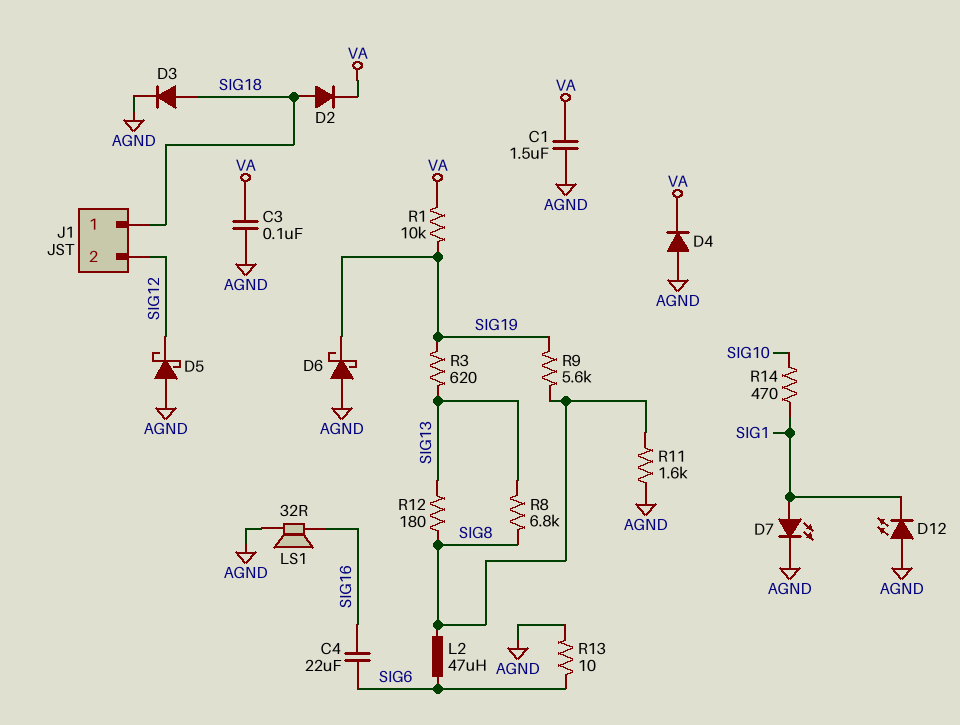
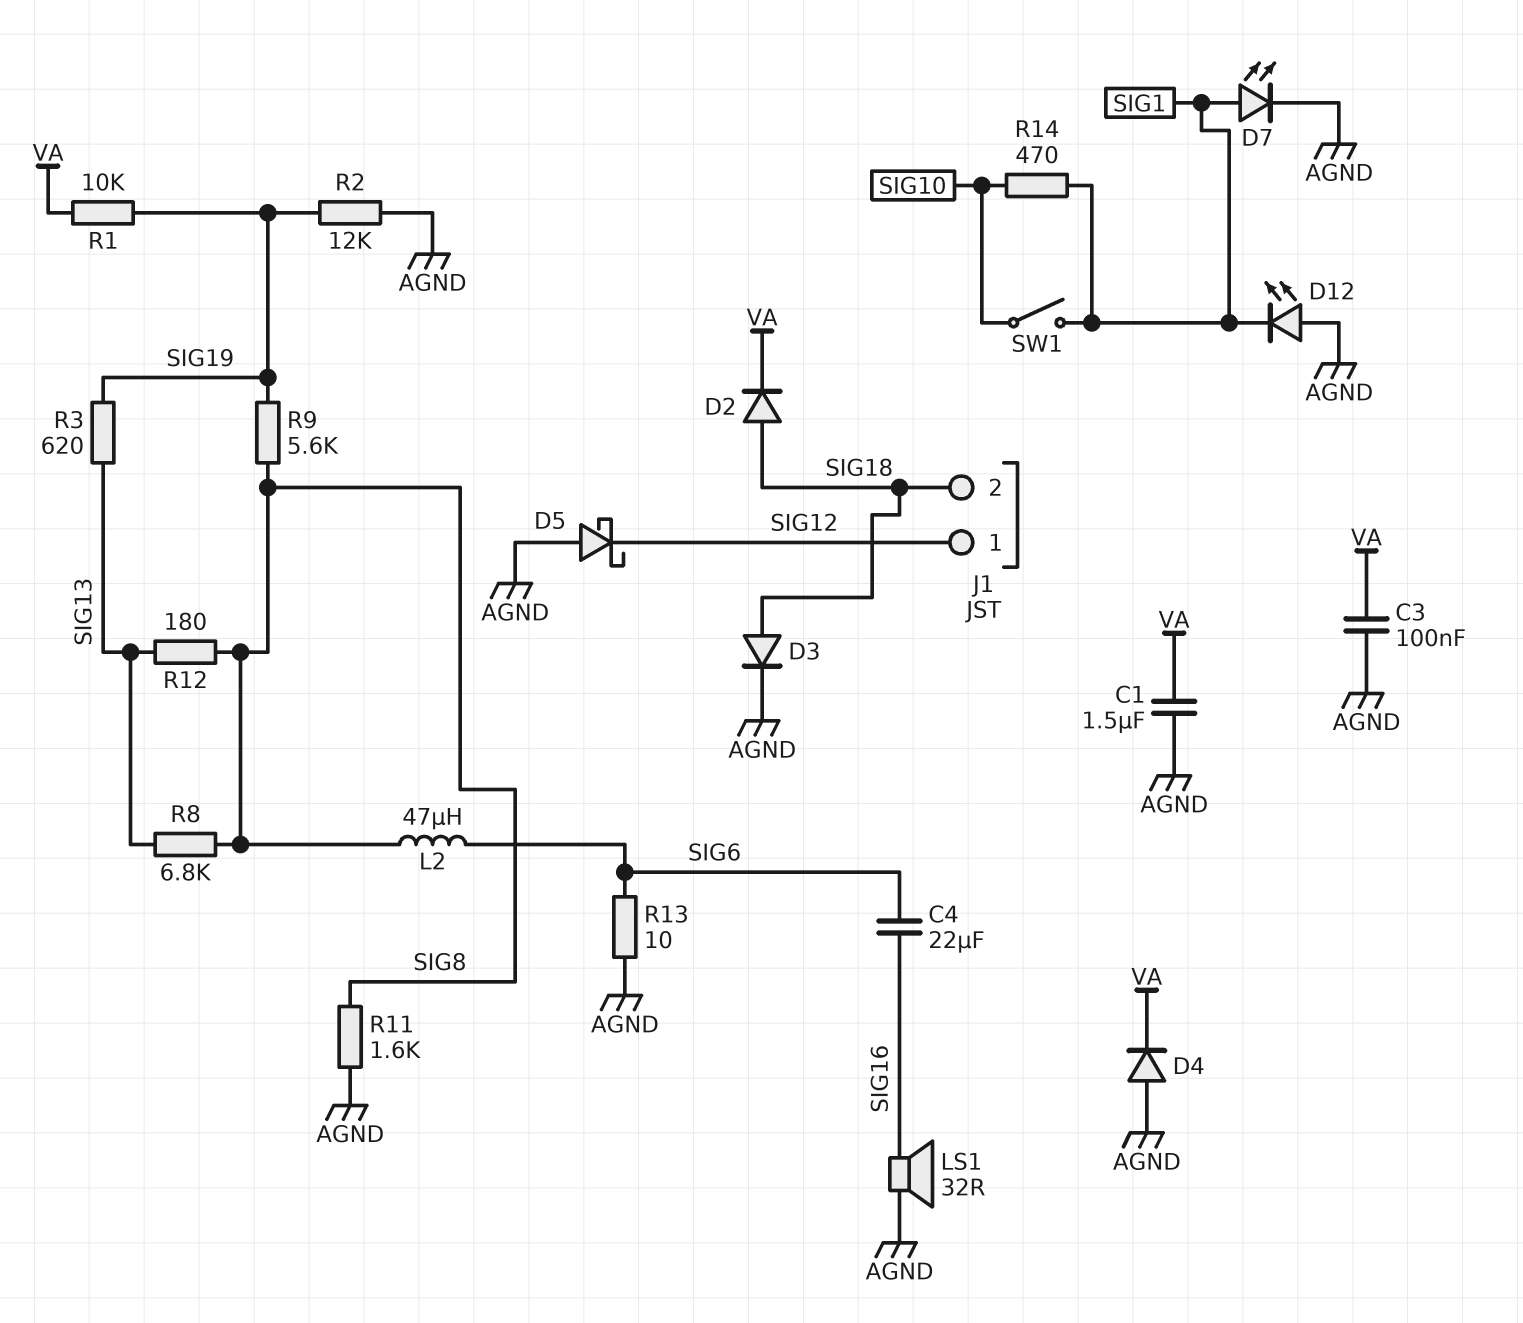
D6: schottky (A AGND, K SIG19) -> none
J1 pin 1: SIG18 -> SIG12
J1 pin 2: SIG12 -> SIG18
R2: none -> 12k (AGND, SIG19)
SW1: none -> switch (SIG1, SIG10)

